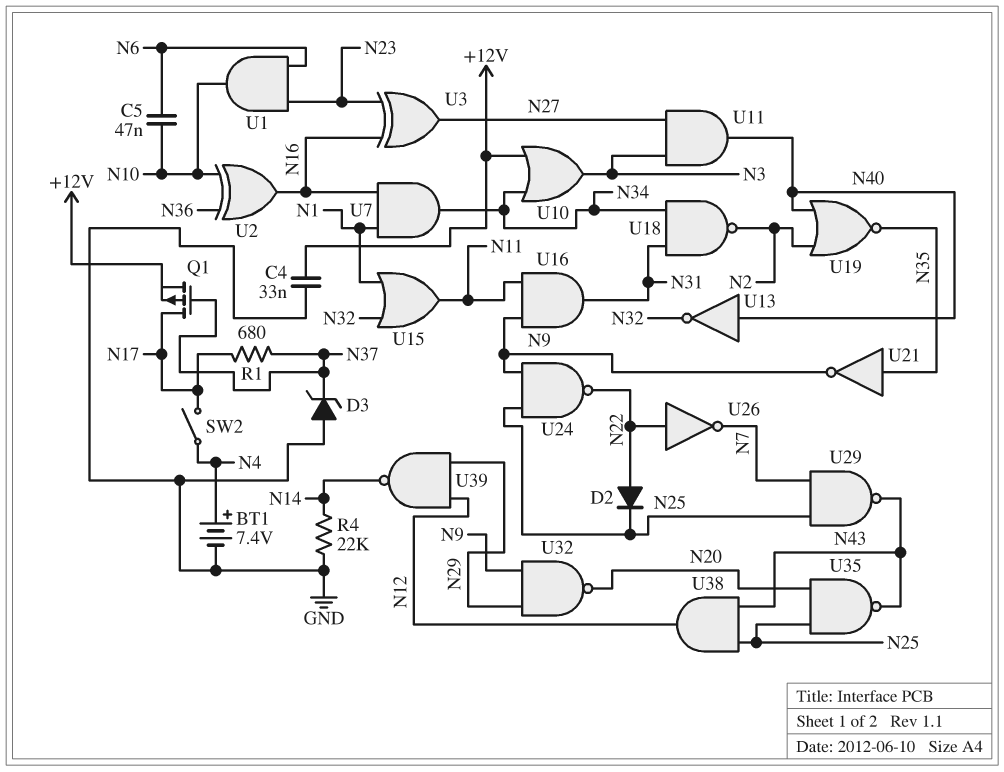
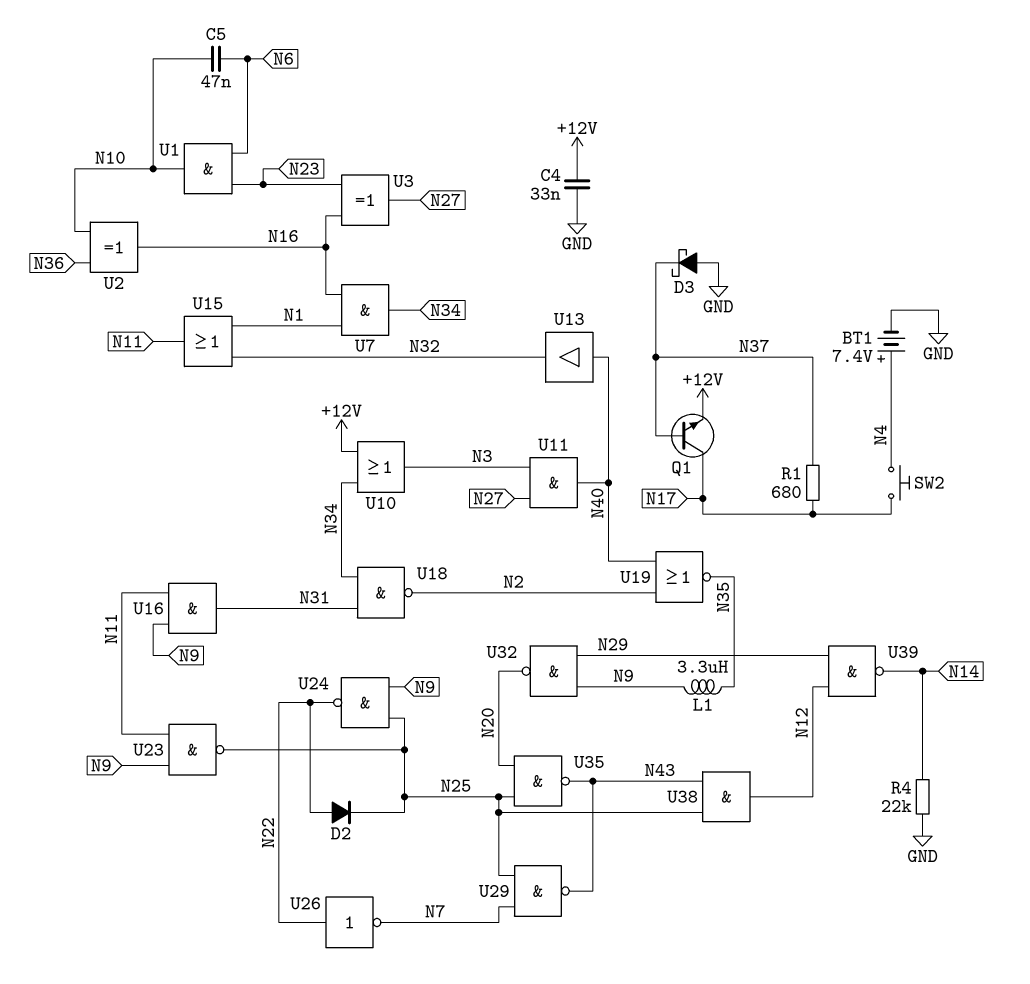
D3: zener (A GND, K N37) -> schottky (A GND, K N37)
L1: none -> 3.3uH (N9, N35)
Q1: PMOS (G N37, D N17, S +12V) -> NPN (B N37, C N17, E +12V)
SW2: switch (N4, N17) -> button (N4, N17)
U13: NOT (in N40, out N32) -> buffer (in N40, out N32)
U21: NOT (in N35, out N9) -> none
U23: none -> NAND (in N9, in N11, out N25)

